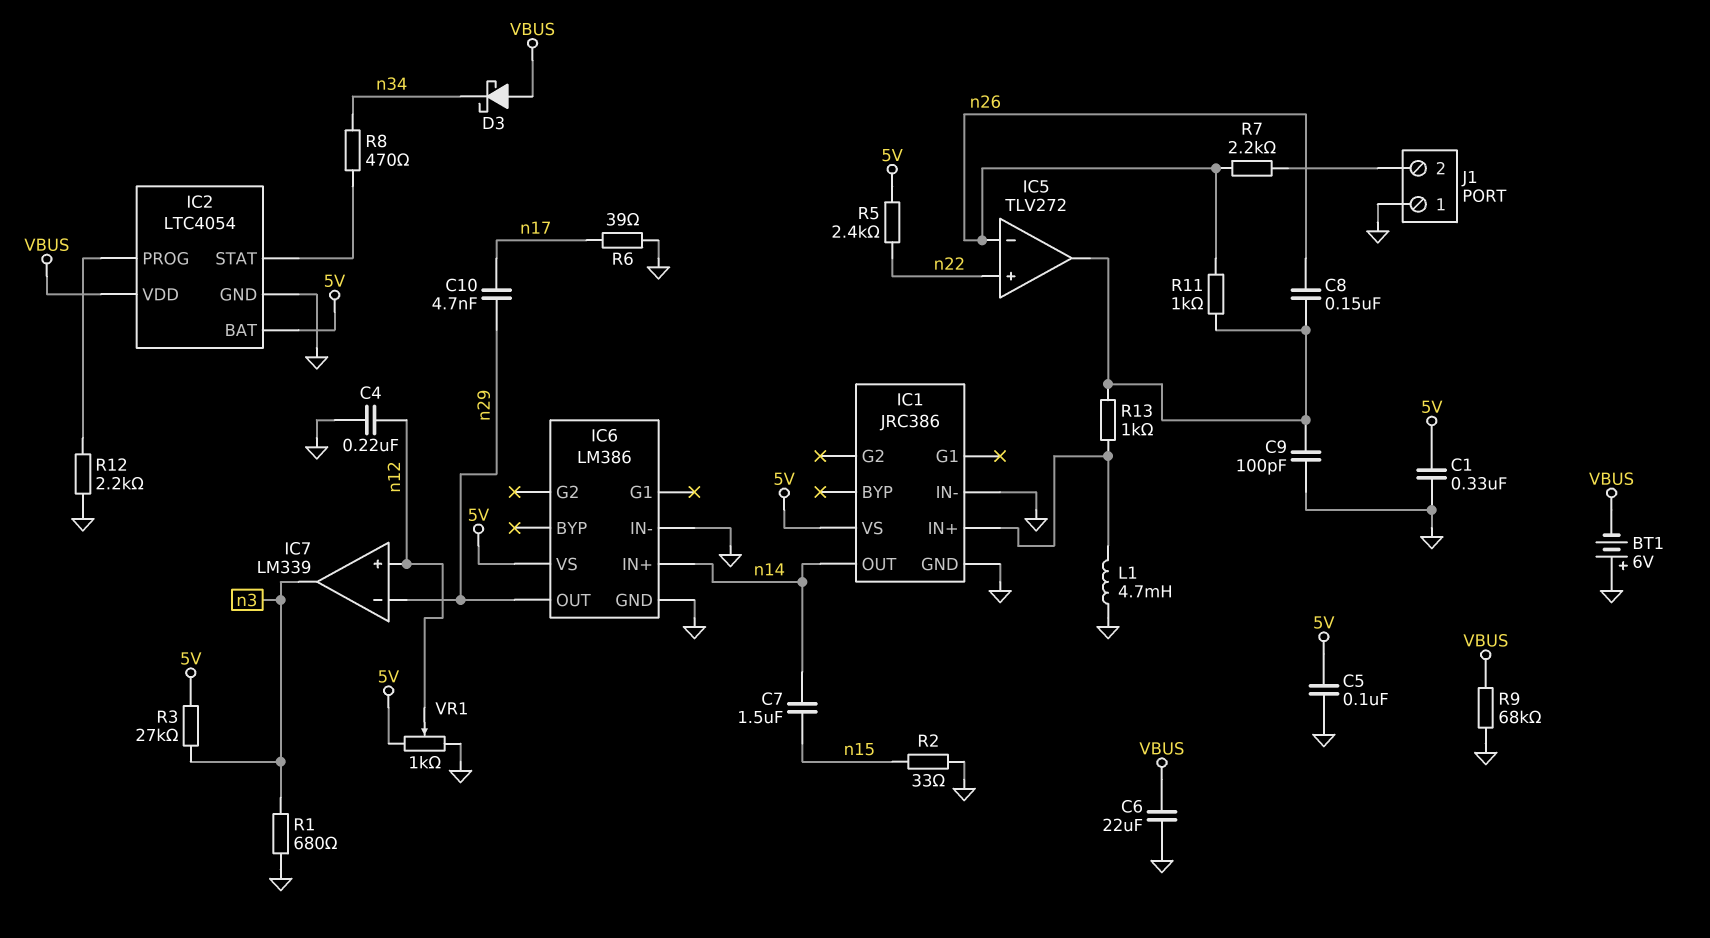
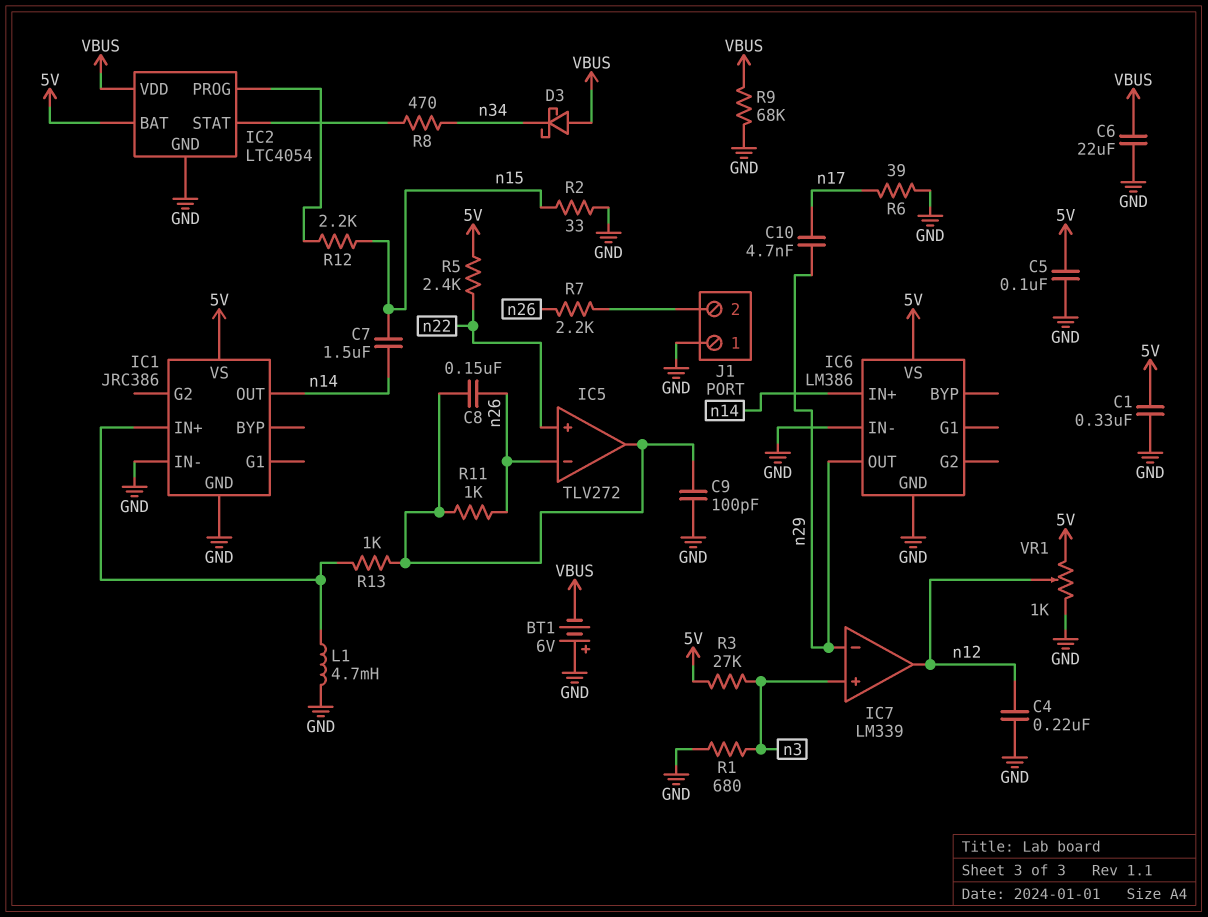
IC7 pin in+: n12 -> n3
IC7 pin out: n3 -> n12
R12: 2.2k (GND, IC2/PROG) -> 2.2k (IC2/PROG, n15)

